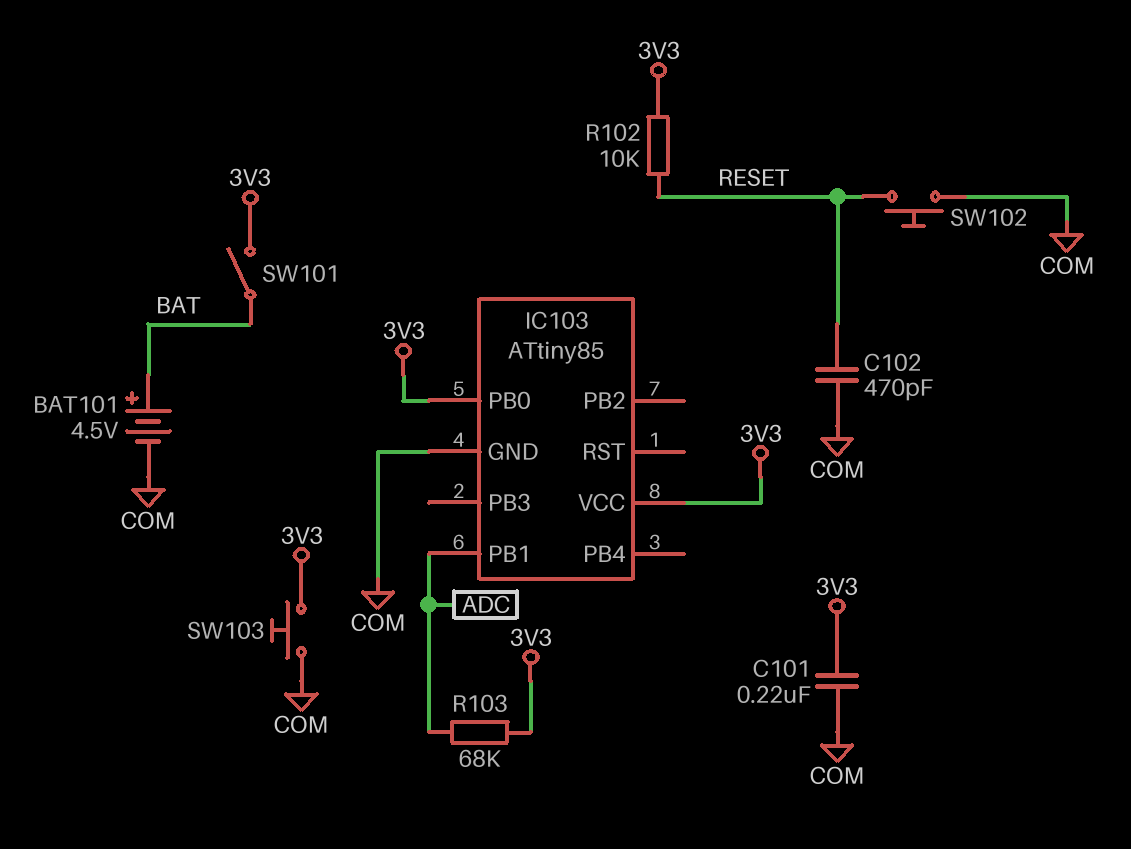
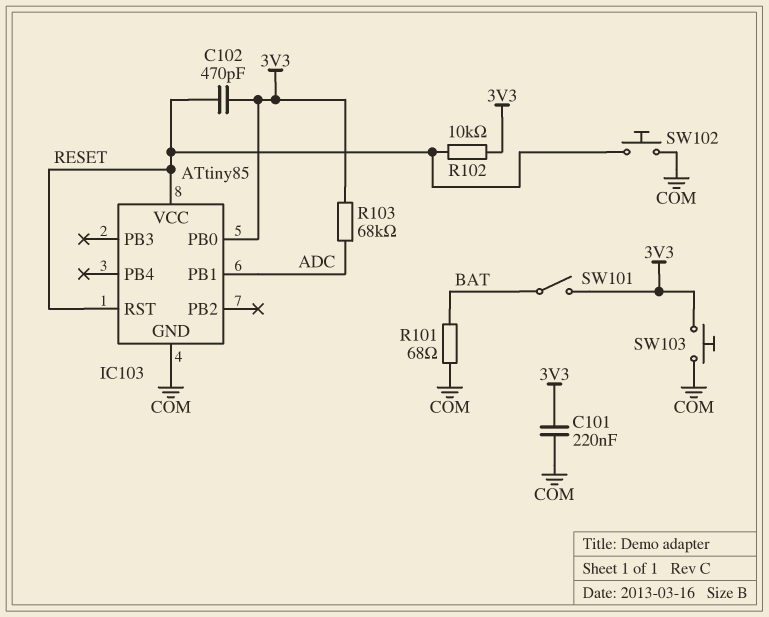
BAT101: 4.5V (plus BAT, minus COM) -> none
C102: 470pF (COM, RESET) -> 470pF (3V3, RESET)
IC103 pin RST: none -> RESET
IC103 pin VCC: 3V3 -> RESET
R101: none -> 68 (BAT, COM)

